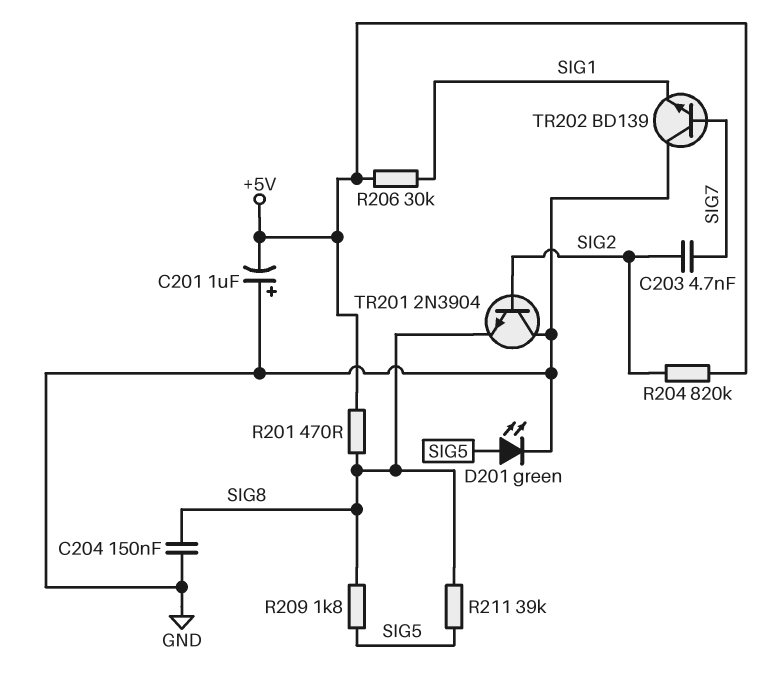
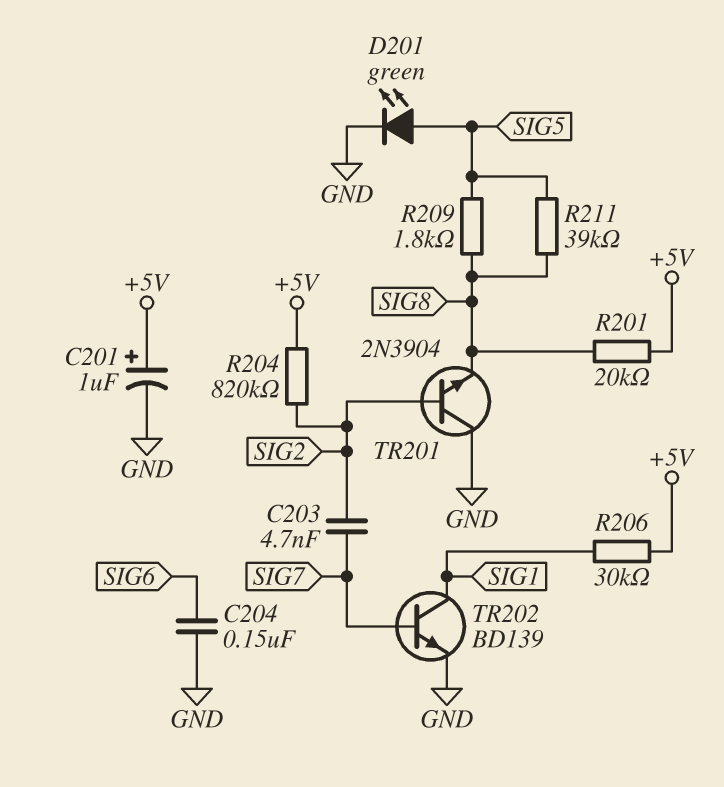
C201: 1uF (plus GND, minus +5V) -> 1uF (plus +5V, minus GND)
C204: 150nF (GND, SIG8) -> 150nF (GND, SIG6)
R201: 470 (+5V, SIG8) -> 20k (+5V, SIG8)
TR202: NPN BD139 (B SIG7, C GND, E SIG1) -> NPN BD139 (B SIG7, C SIG1, E GND)

